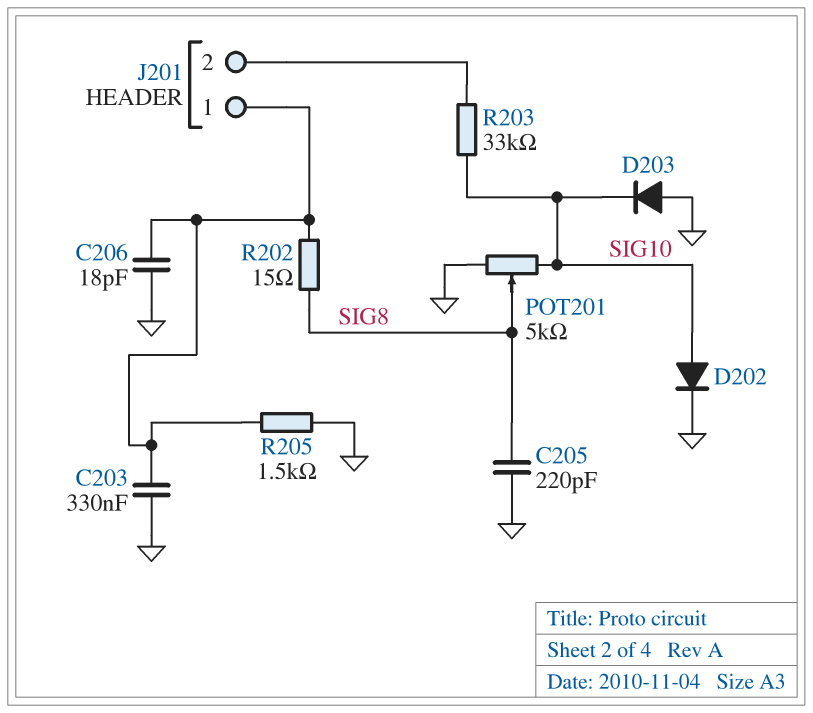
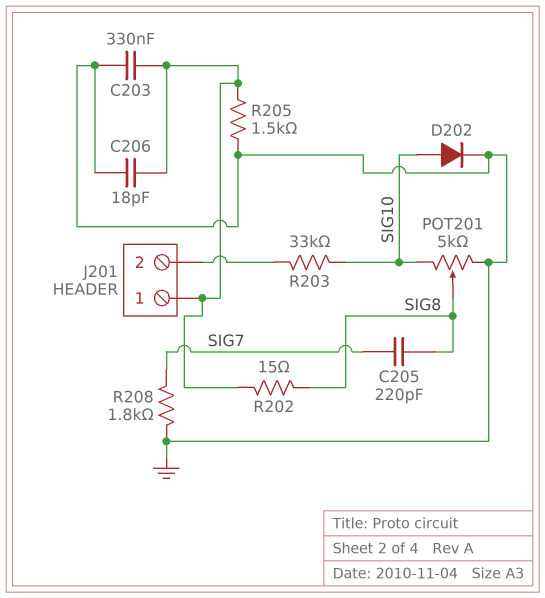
C205: 220pF (GND, SIG8) -> 220pF (SIG7, SIG8)
D203: diode (A GND, K SIG10) -> none
R208: none -> 1.8k (GND, SIG7)

